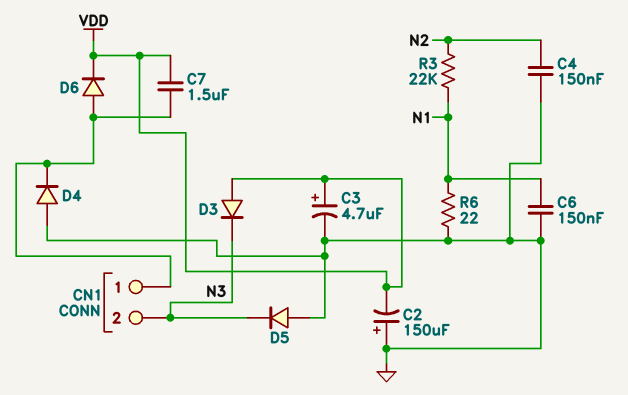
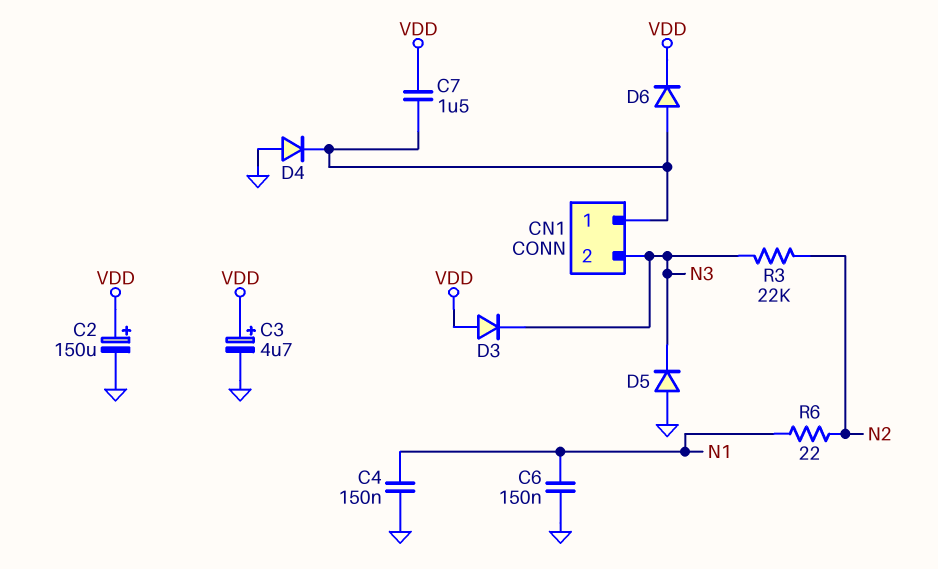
C2: 150uF (plus GND, minus VDD) -> 150uF (plus VDD, minus GND)
C4: 150nF (GND, N2) -> 150nF (GND, N1)
R3: 22k (N1, N2) -> 22k (N2, N3)
R6: 22 (GND, N1) -> 22 (N1, N2)

